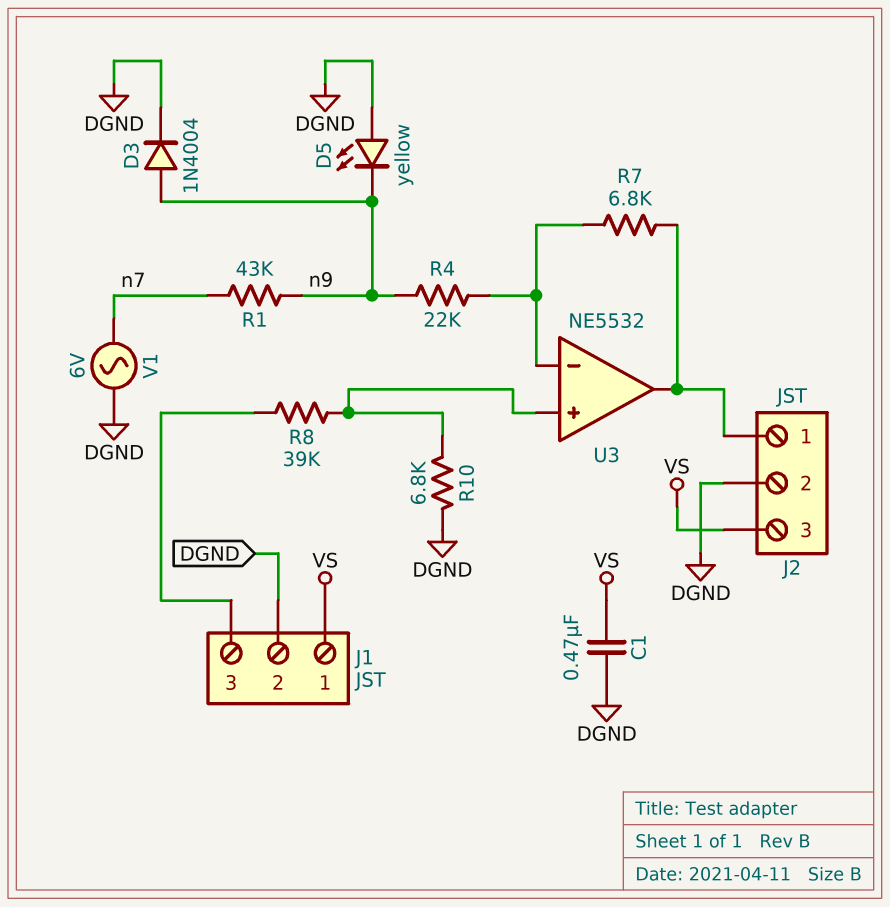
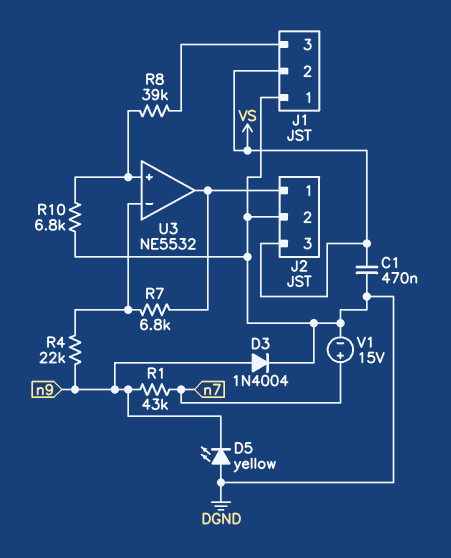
J1 pin 1: VS -> DGND
J1 pin 2: DGND -> VS
V1: AC 6V (DGND, n7) -> 15V (plus n7, minus DGND)

